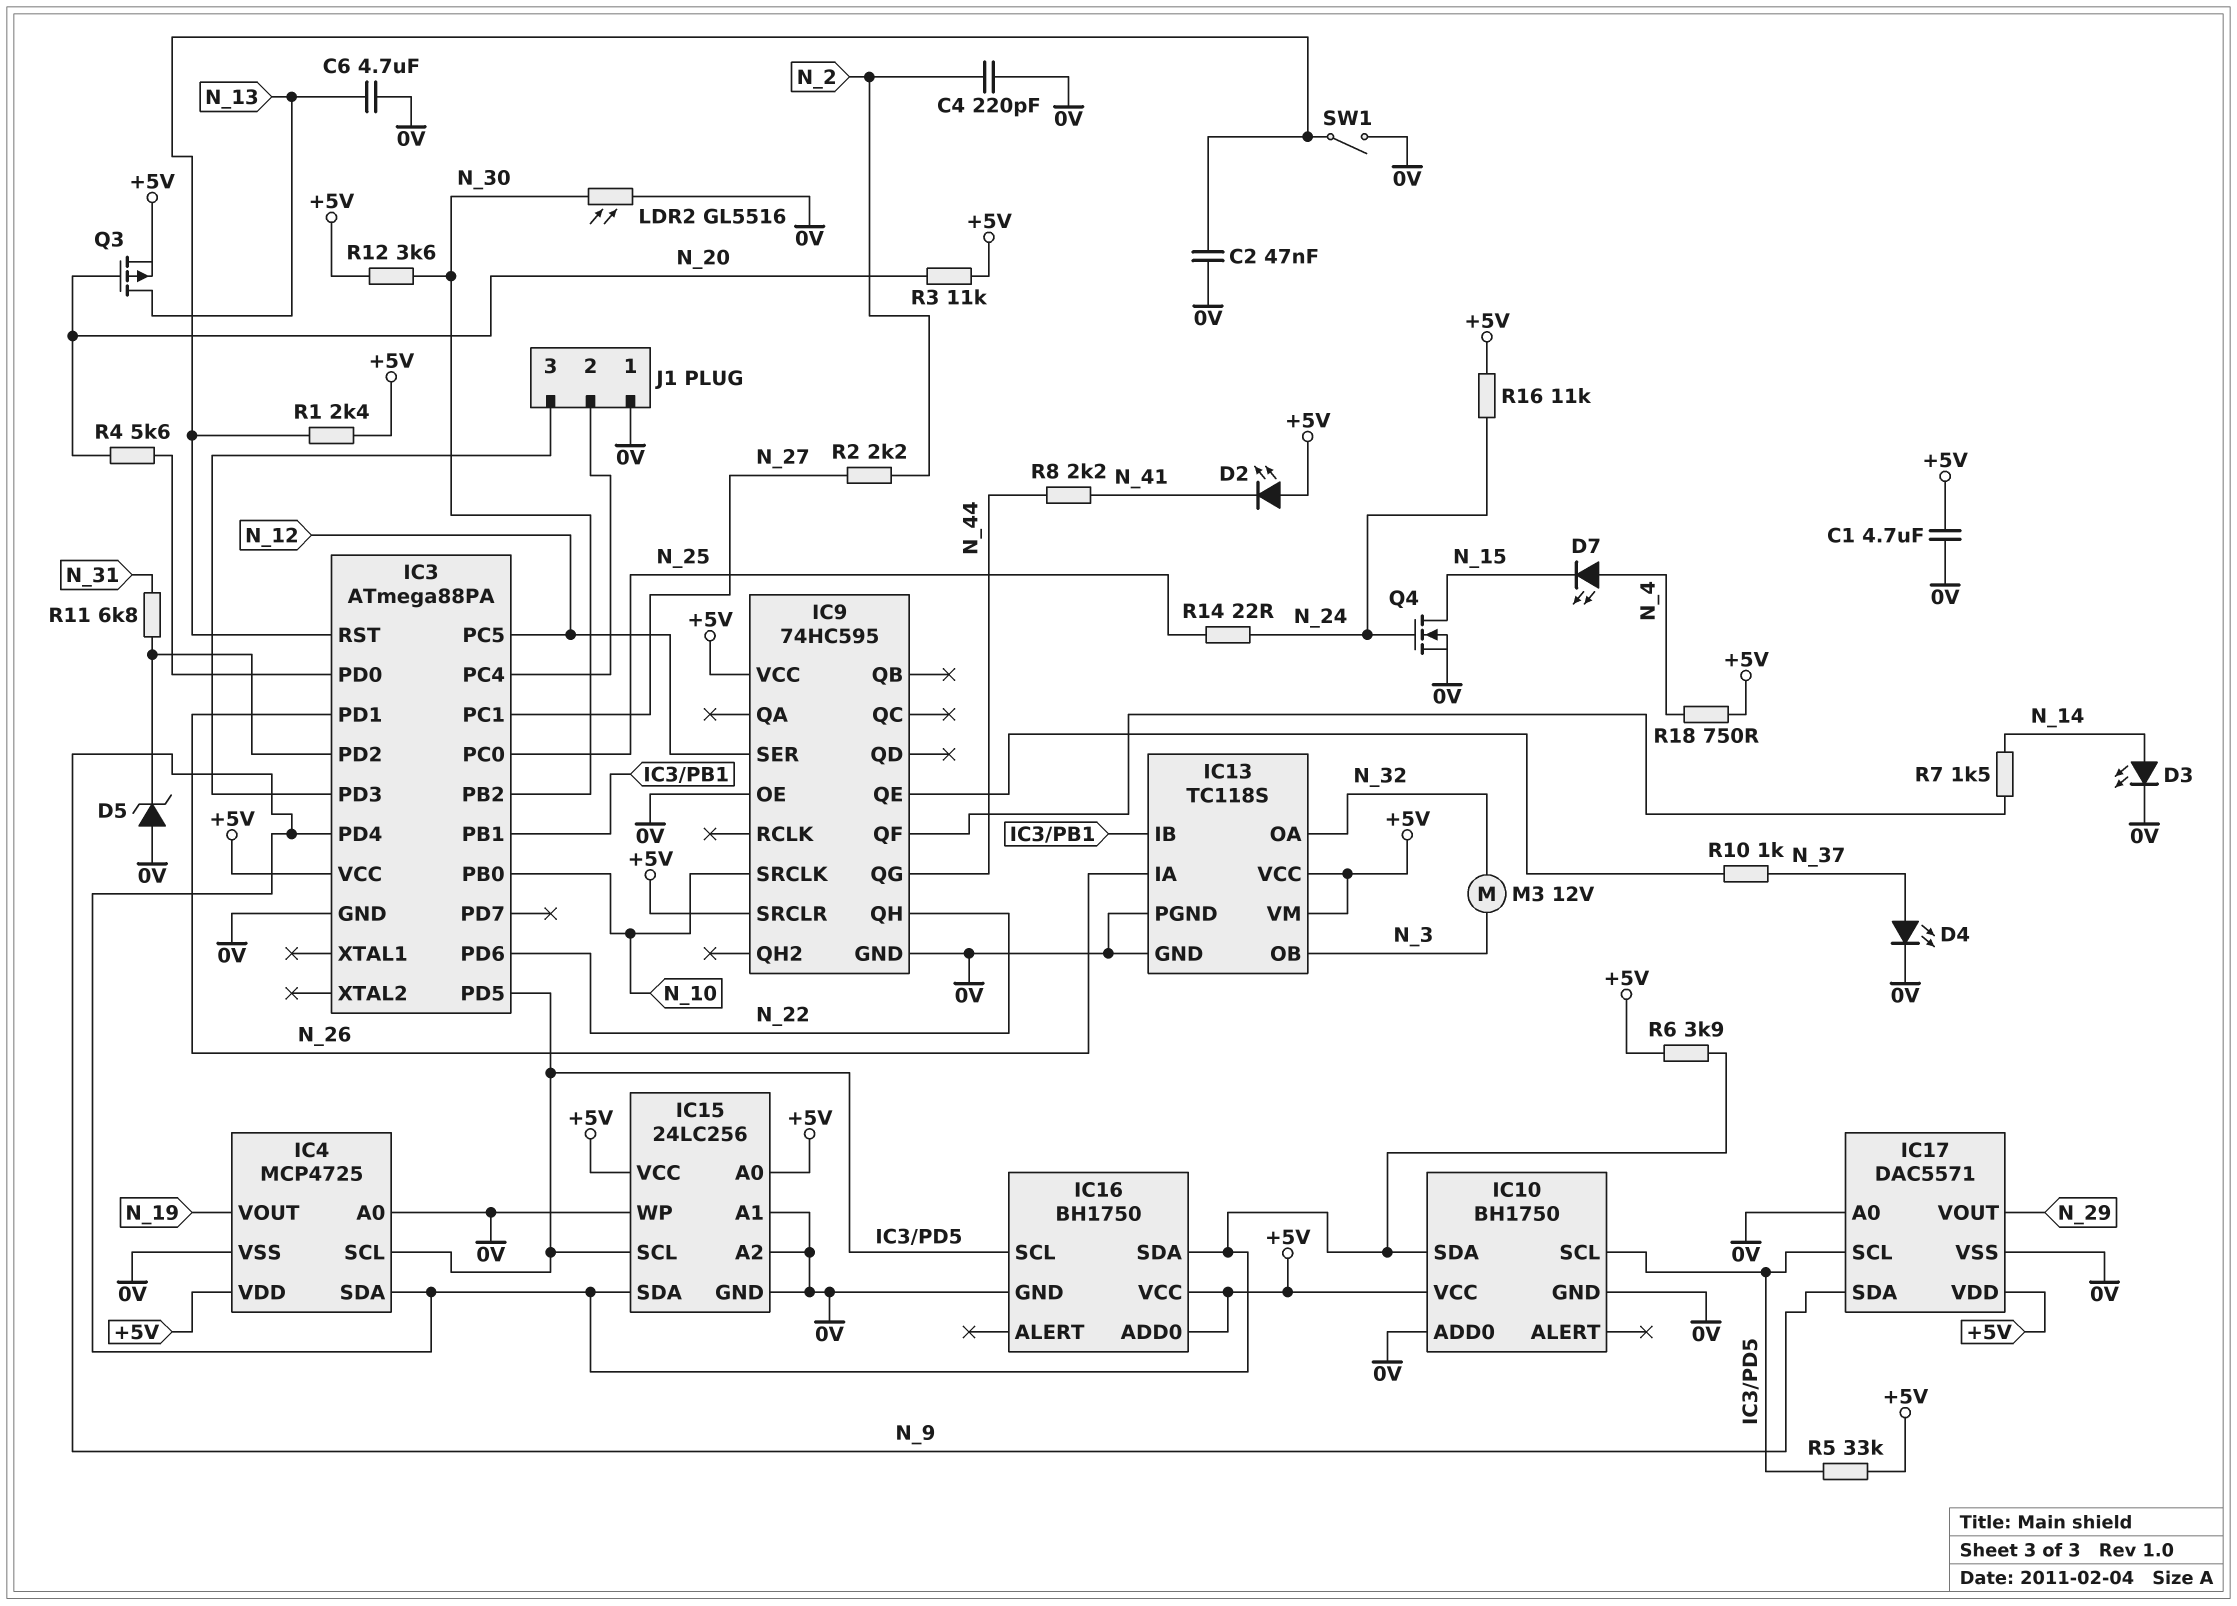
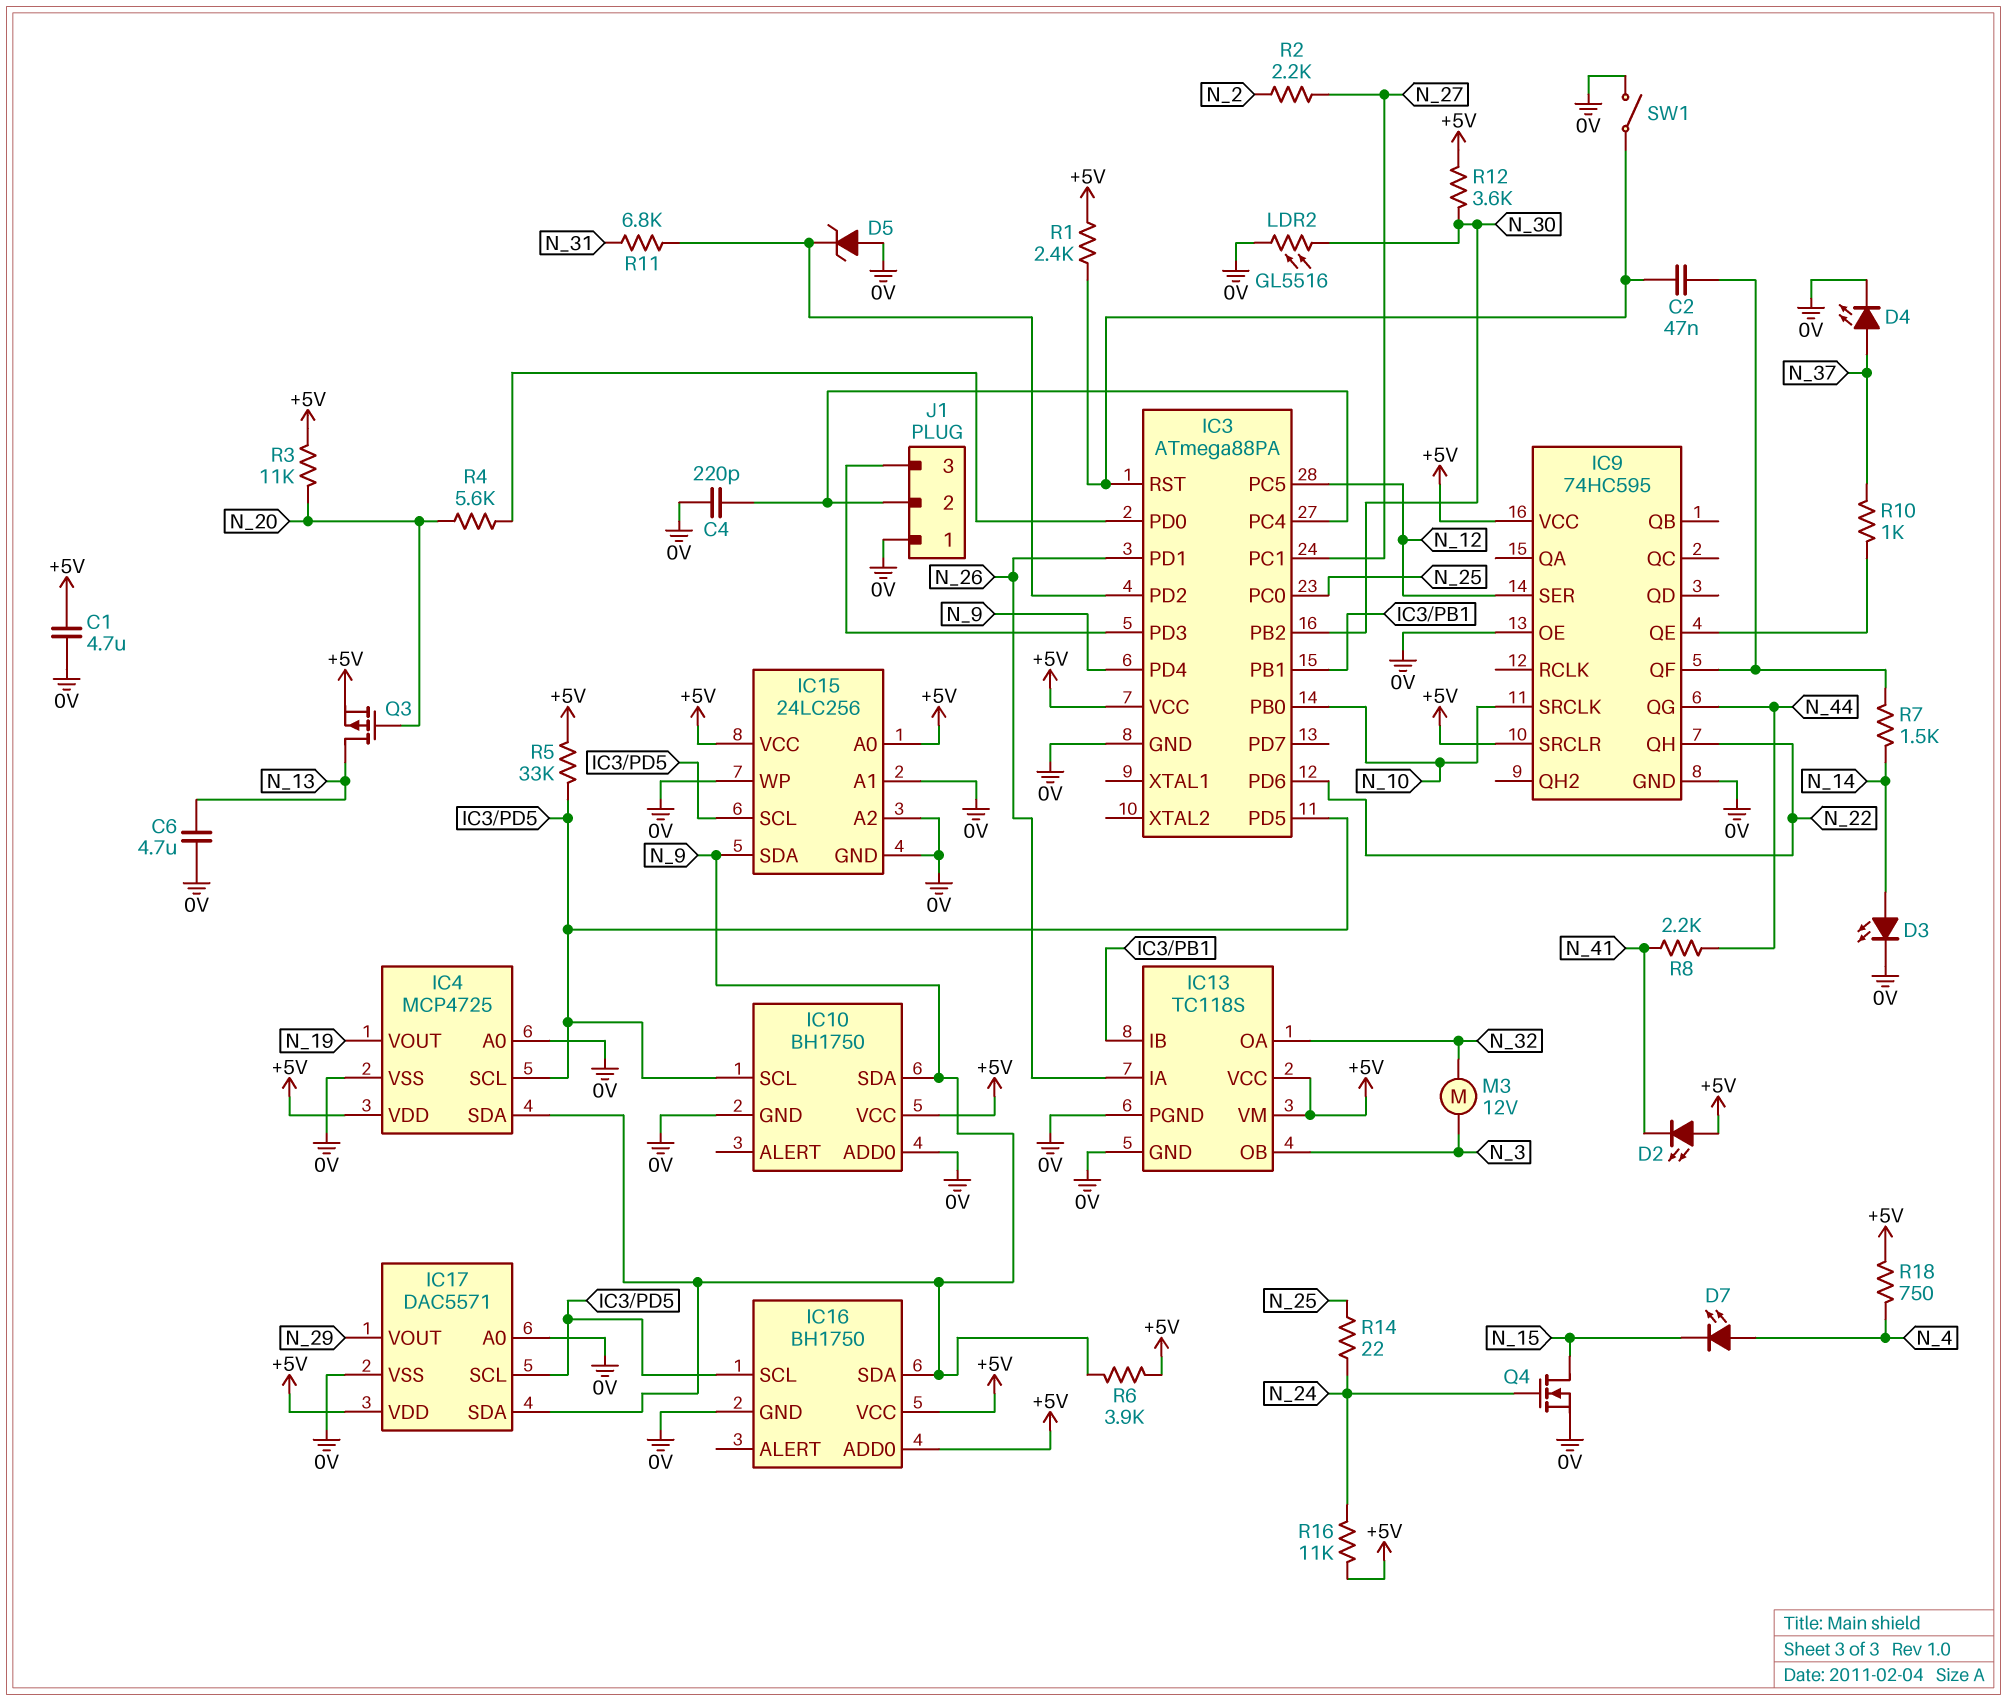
C2: 47nF (0V, IC3/RST) -> 47nF (IC3/RST, IC9/QF)
C4: 220pF (0V, N_2) -> 220pF (0V, IC3/PC4)

